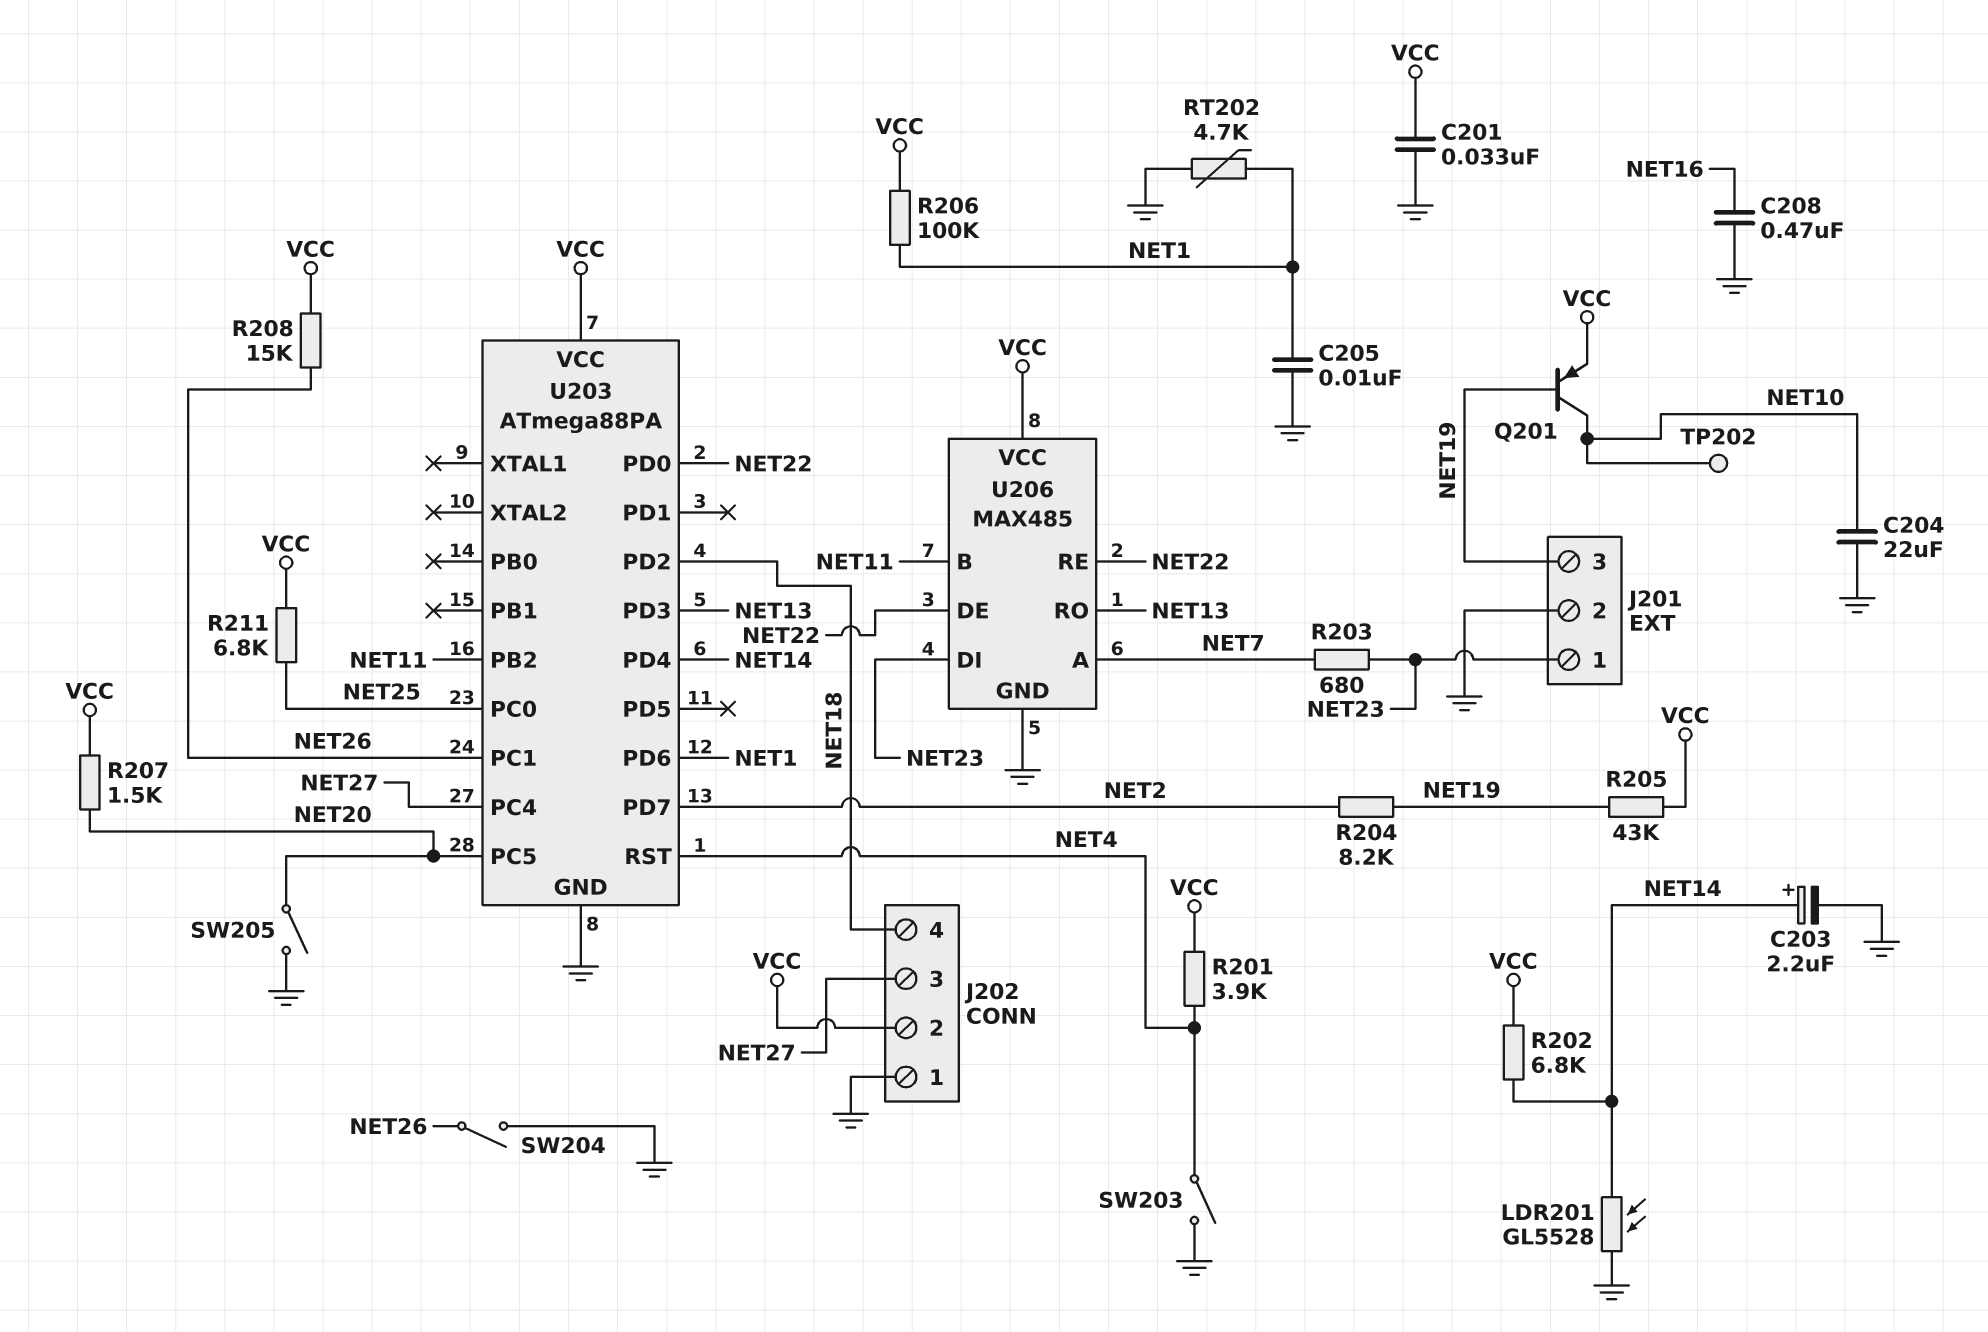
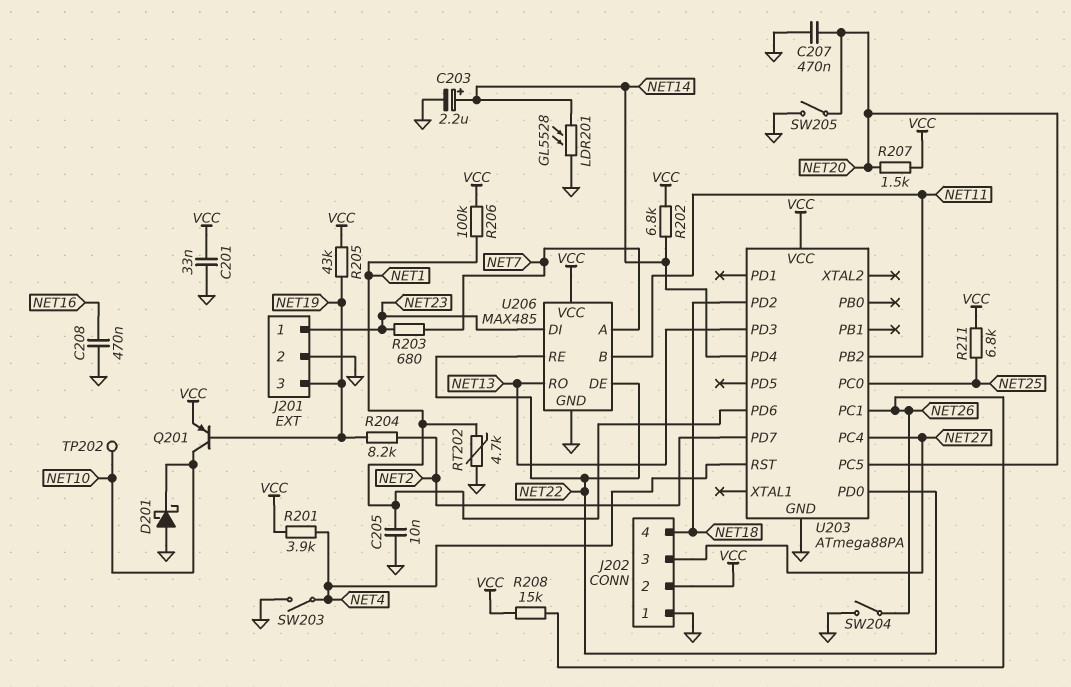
C204: 22uF (GND, NET10) -> none
C207: none -> 470nF (GND, NET20)
D201: none -> schottky (A GND, K NET10)

